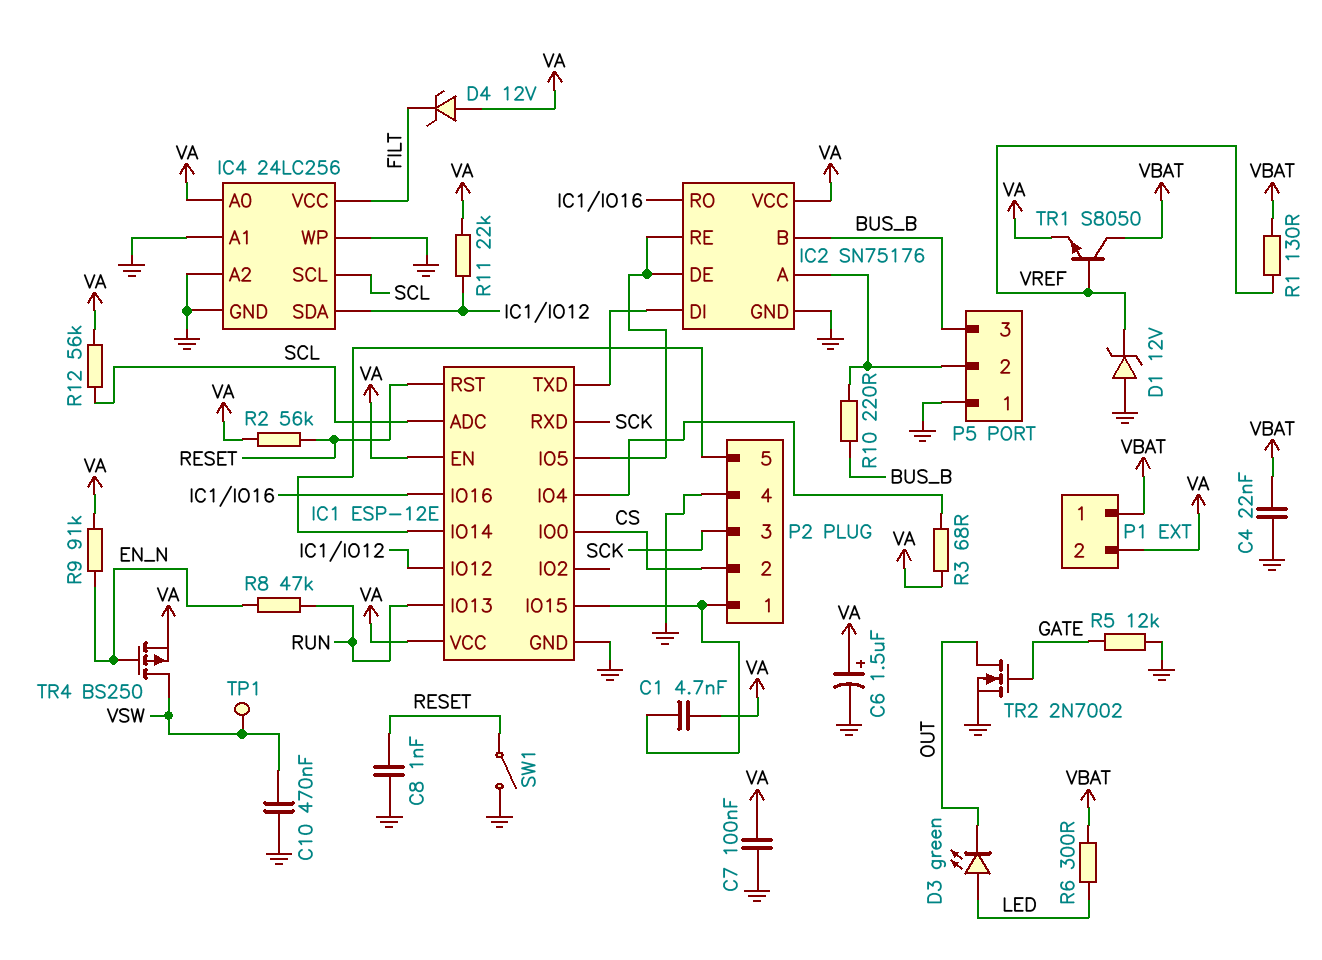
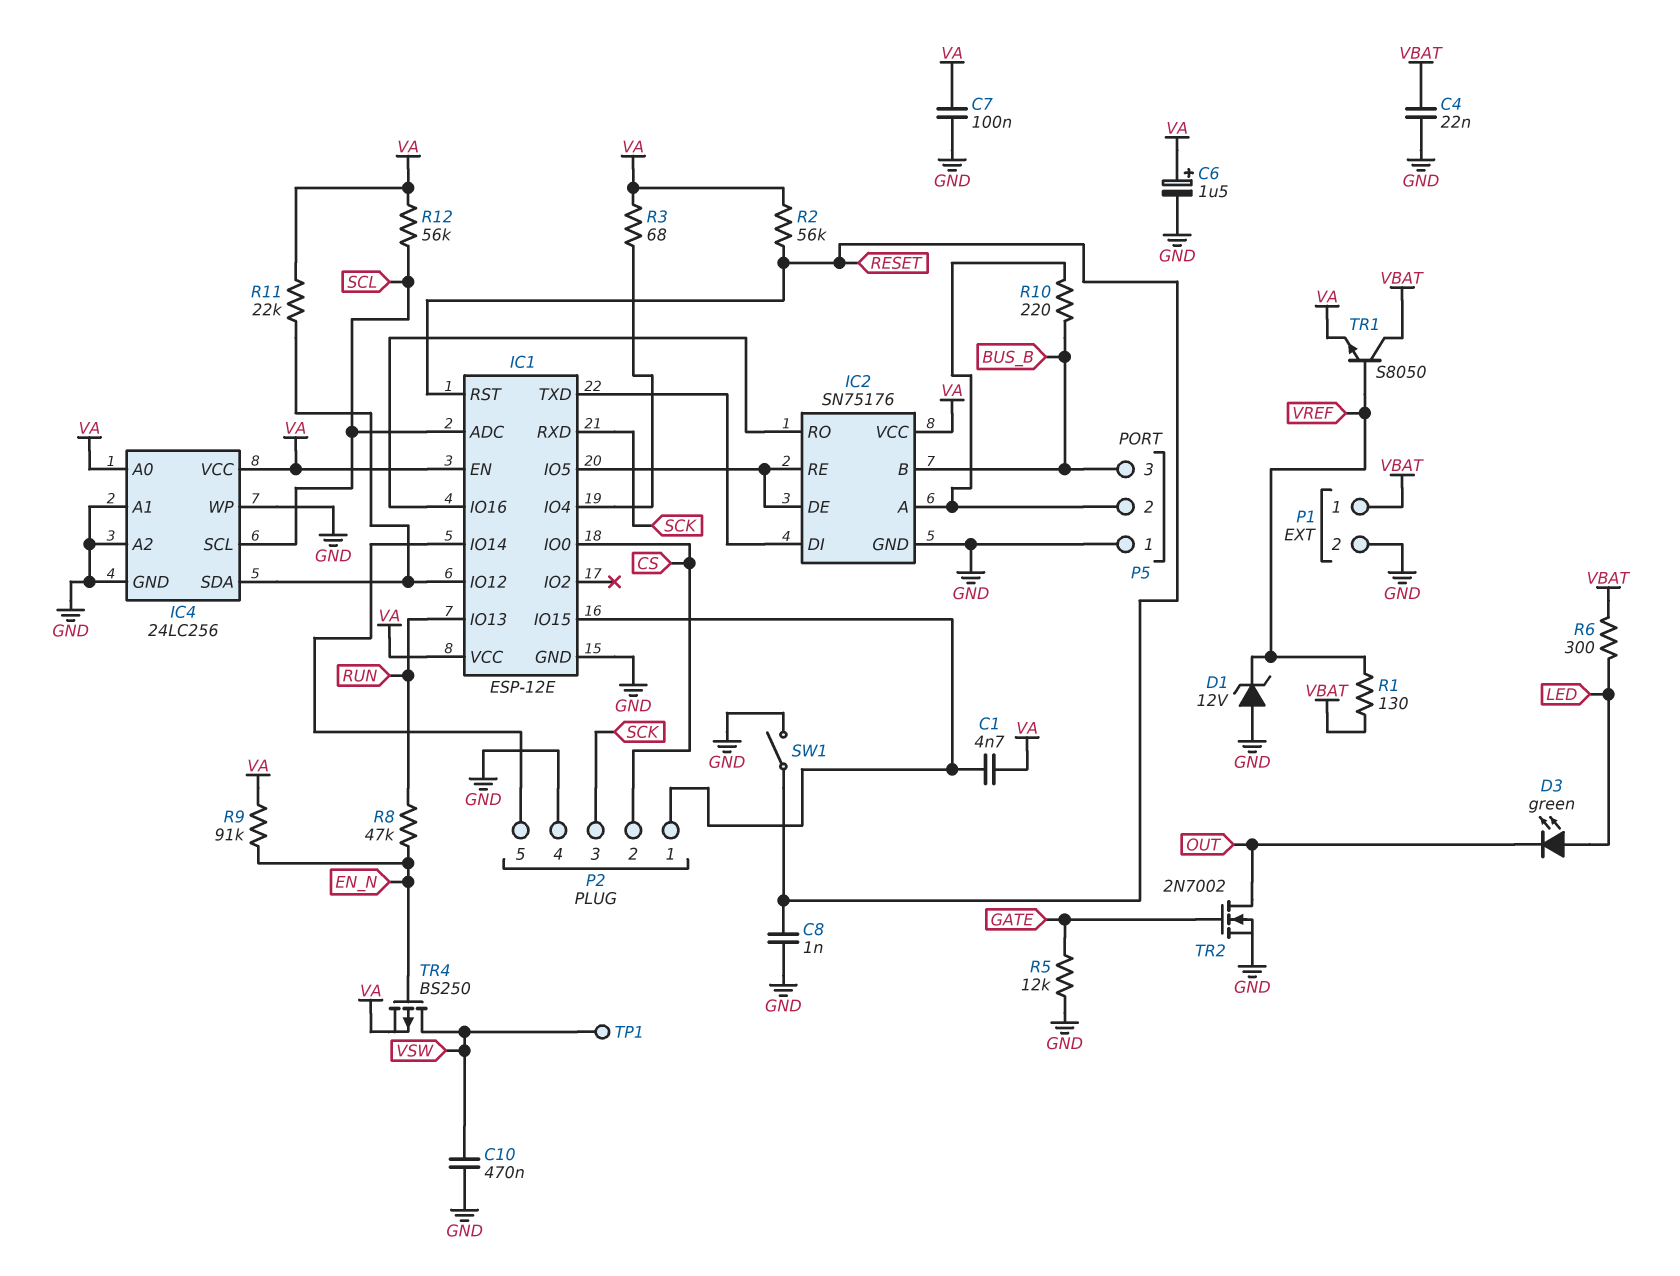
D4: zener 12V (A VA, K FILT) -> none
IC4 pin VCC: FILT -> VA
P1 pin 2: VA -> GND

